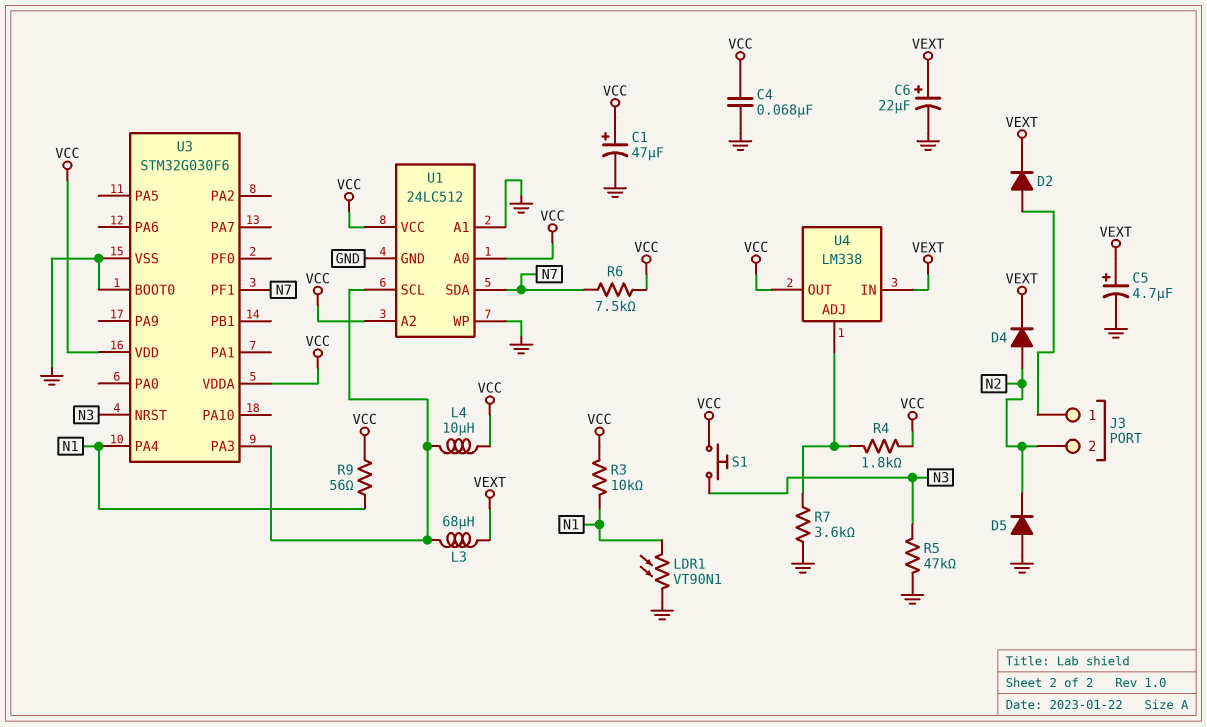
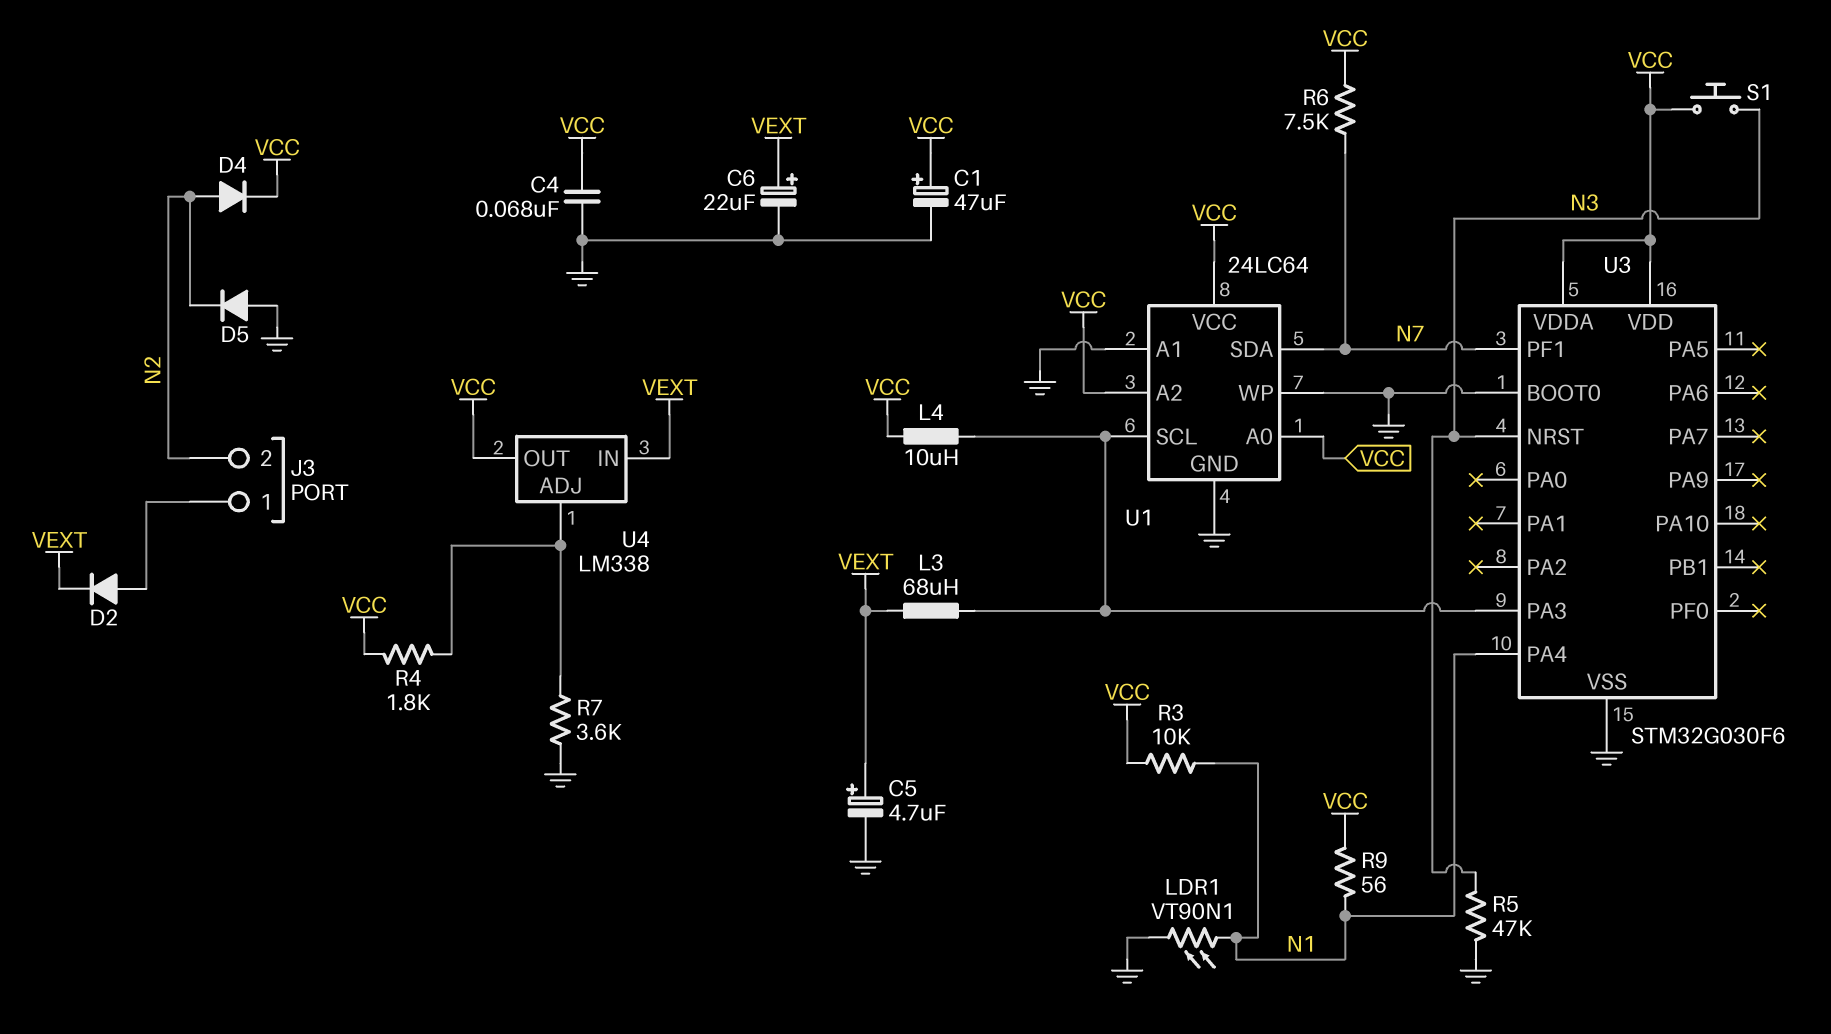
D4: diode (A N2, K VEXT) -> diode (A N2, K VCC)
U1: 24LC512 -> 24LC64

